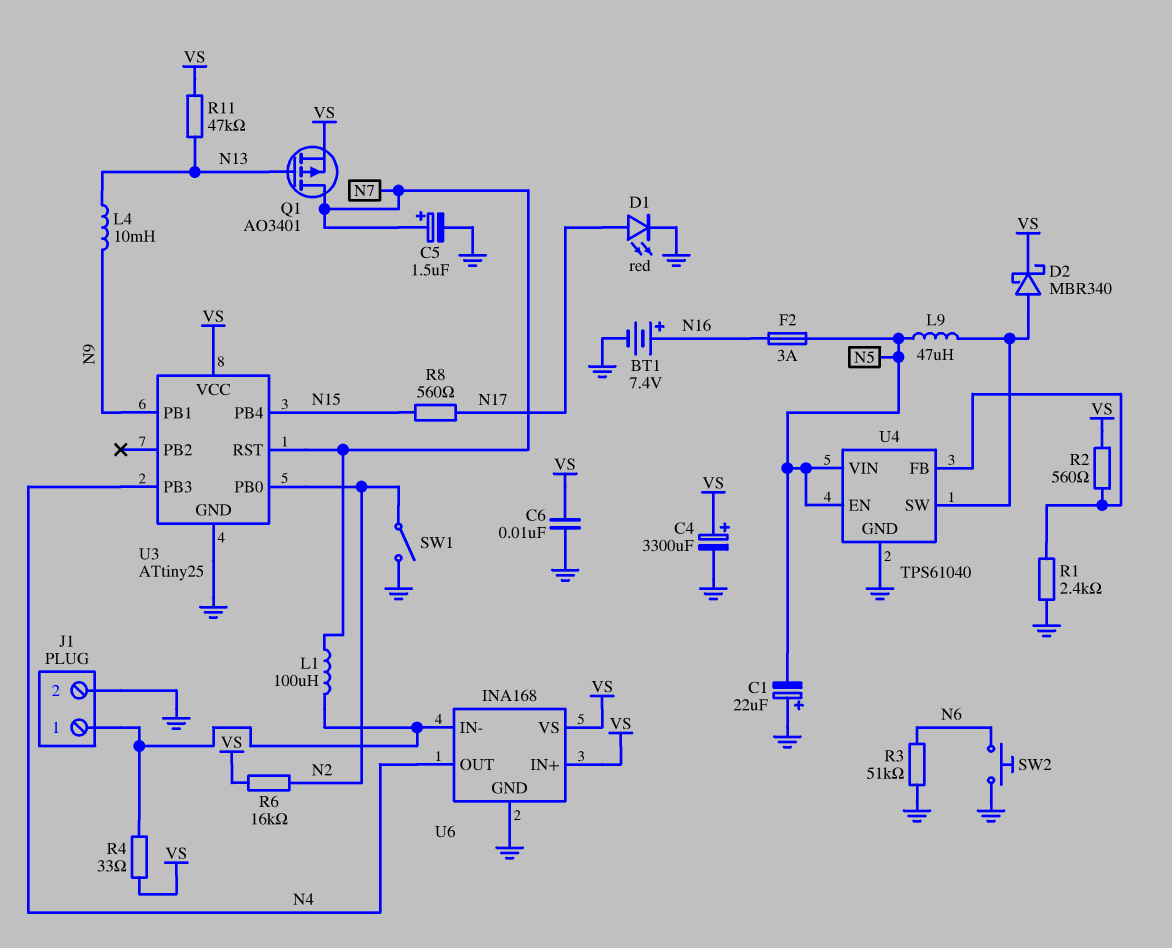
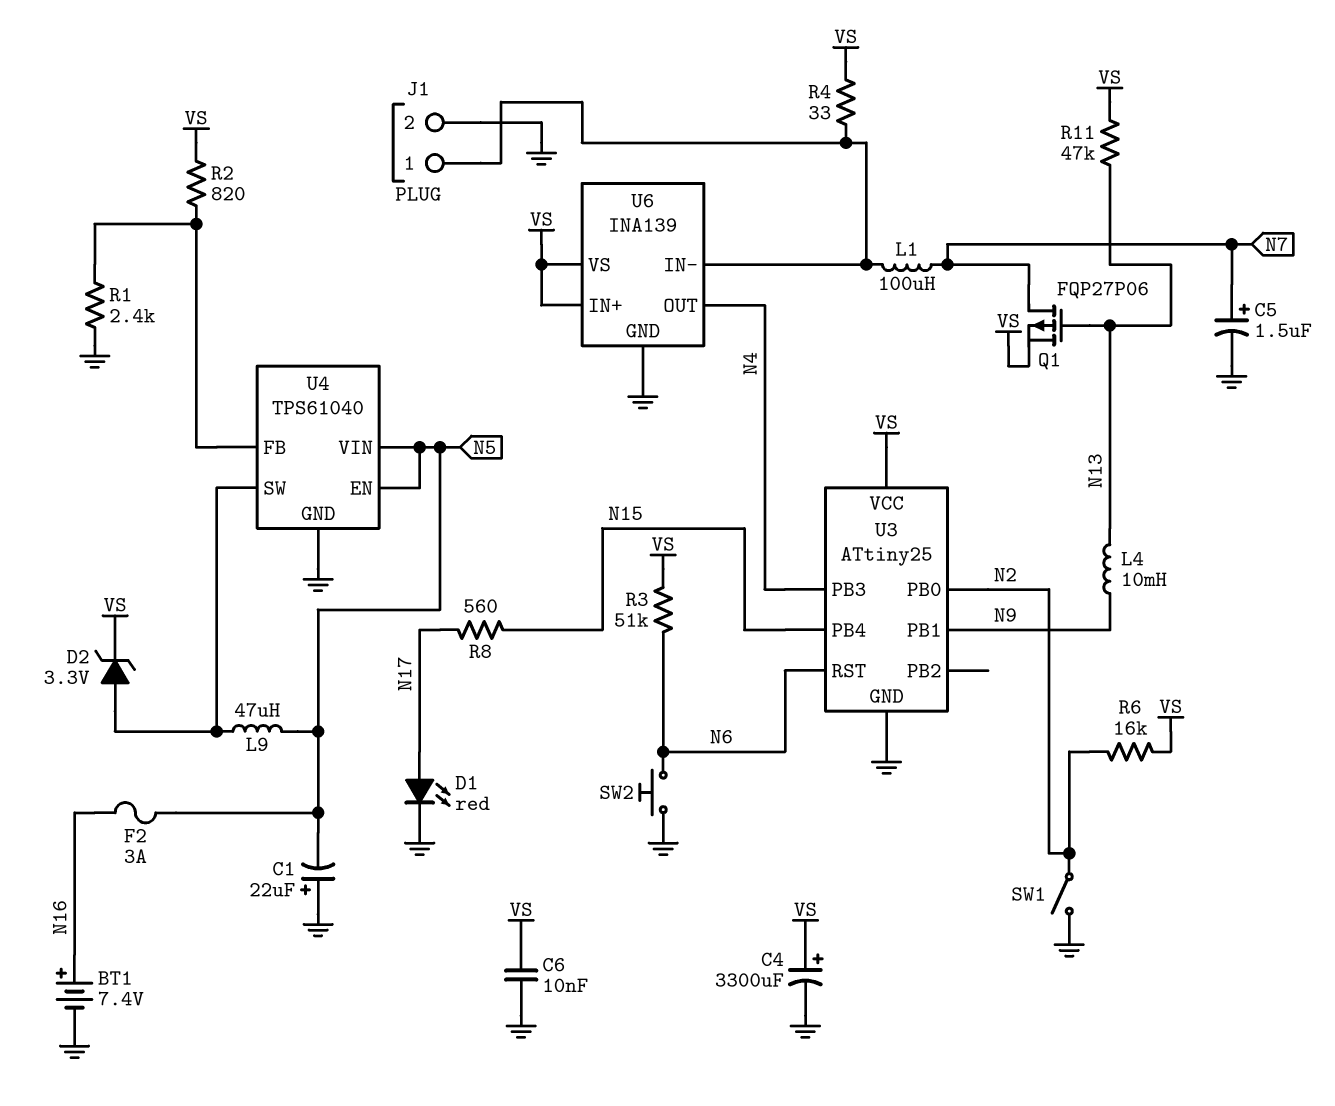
D2: schottky MBR340 (A U4/SW, K VS) -> zener 3.3V (A U4/SW, K VS)
Q1: PMOS AO3401 (G N13, D N7, S VS) -> PMOS FQP27P06 (G N13, D N7, S VS)
R2: 560 (U4/FB, VS) -> 820 (U4/FB, VS)
R3: 51k (GND, N6) -> 51k (N6, VS)
U3 pin RST: N7 -> N6
U6: INA168 -> INA139

